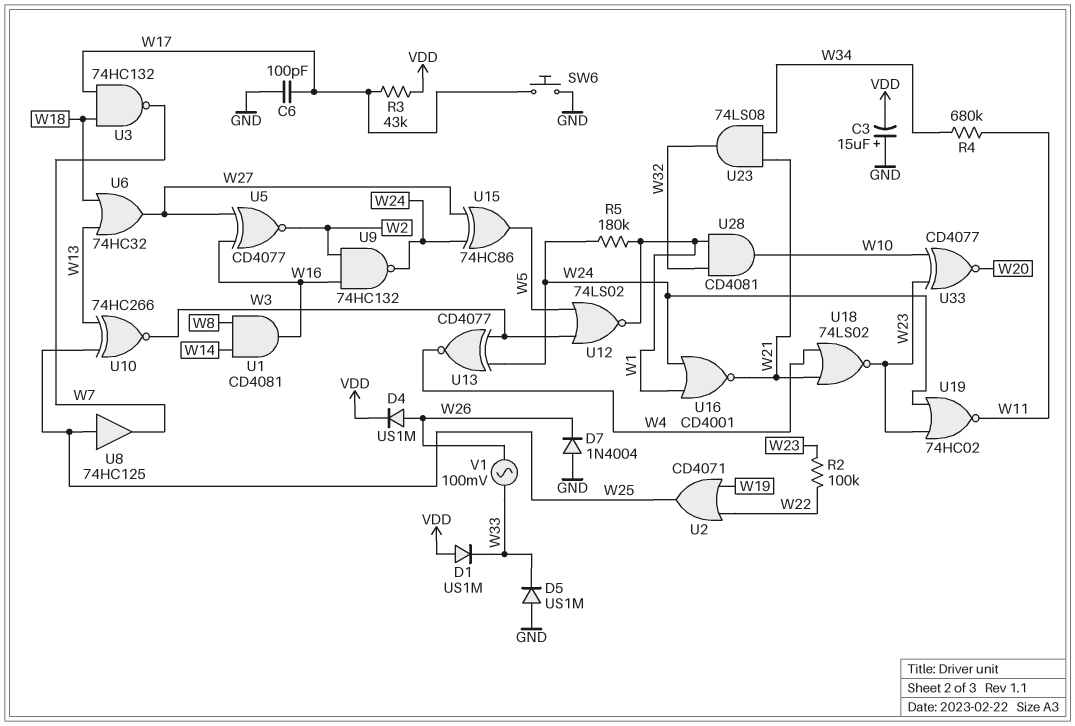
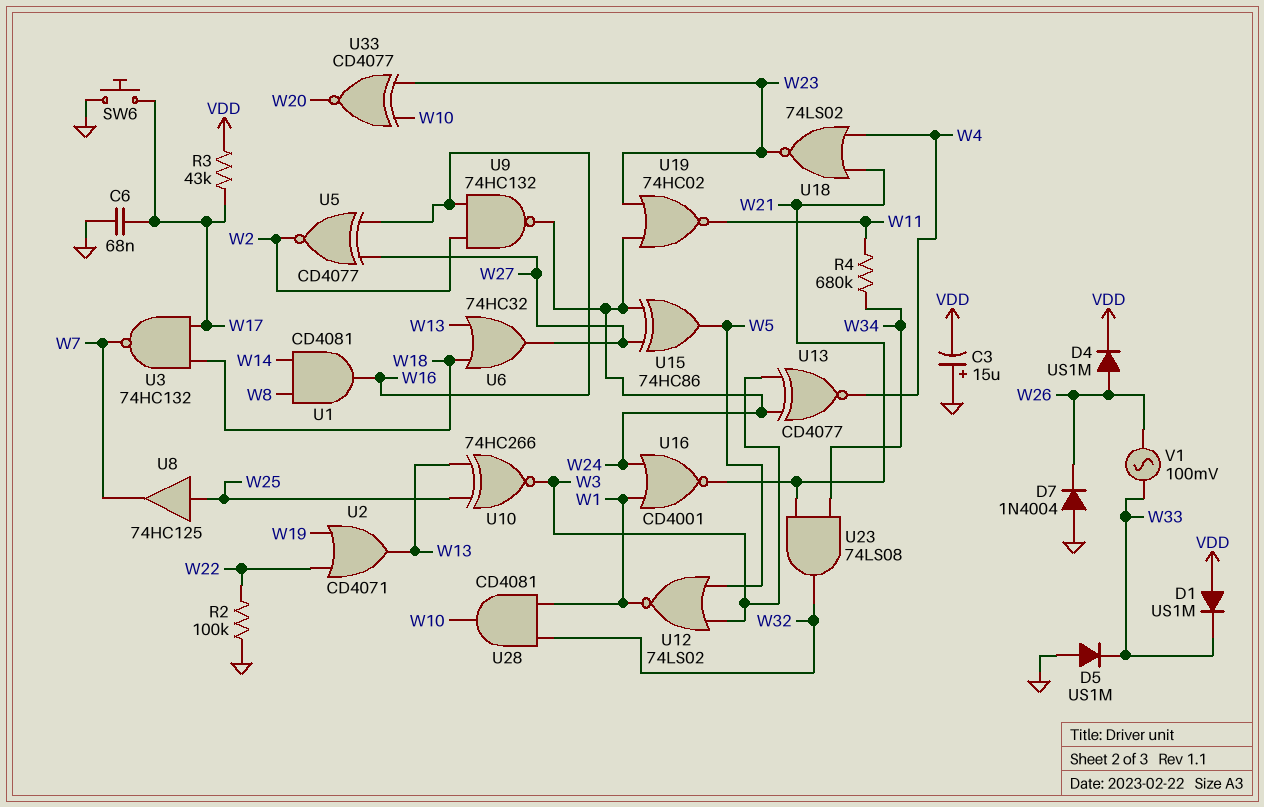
C6: 100pF (GND, W17) -> 68nF (GND, W17)
R2: 100k (W22, W23) -> 100k (GND, W22)
R5: 180k (W1, W24) -> none
U2: OR CD4071 (in W19, in W22, out W25) -> OR CD4071 (in W19, in W22, out W13)

